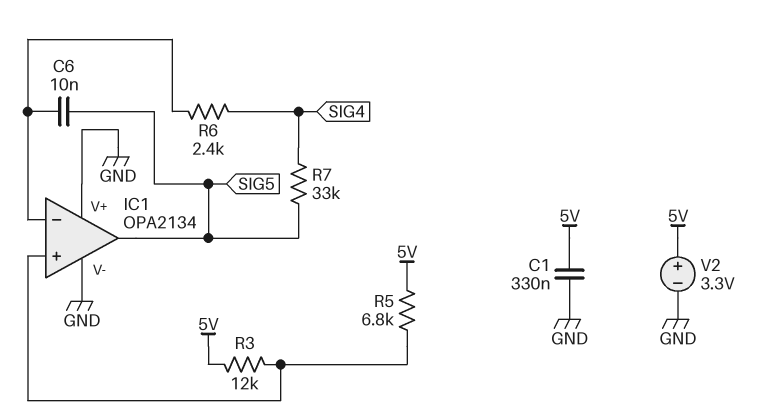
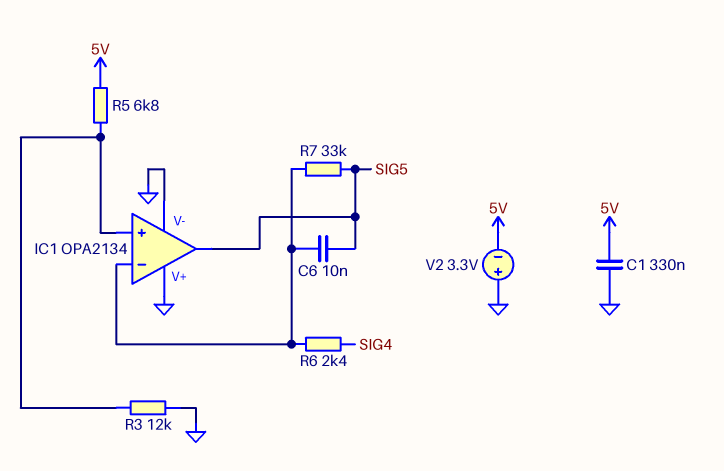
R3: 12k (5V, IC1/in+) -> 12k (GND, IC1/in+)
R7: 33k (SIG4, SIG5) -> 33k (IC1/in-, SIG5)
V2: 3.3V (plus 5V, minus GND) -> 3.3V (plus GND, minus 5V)

